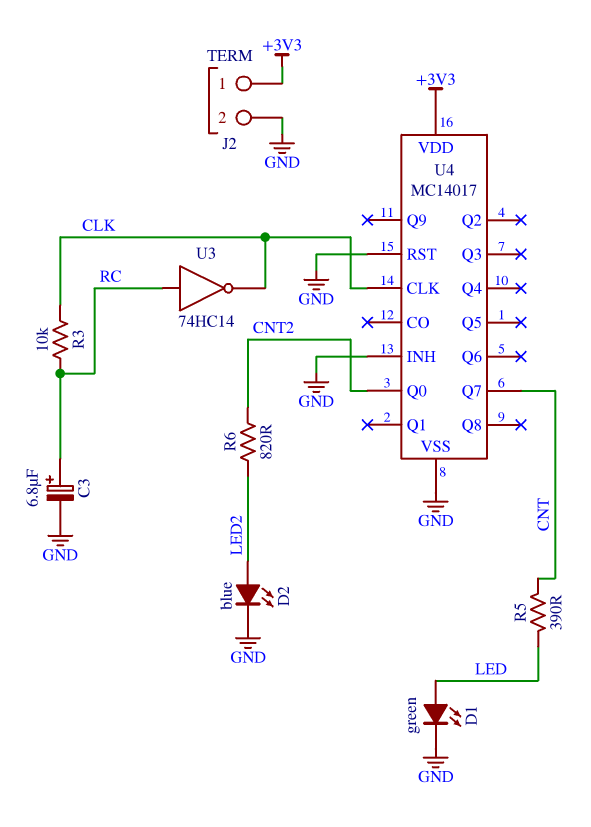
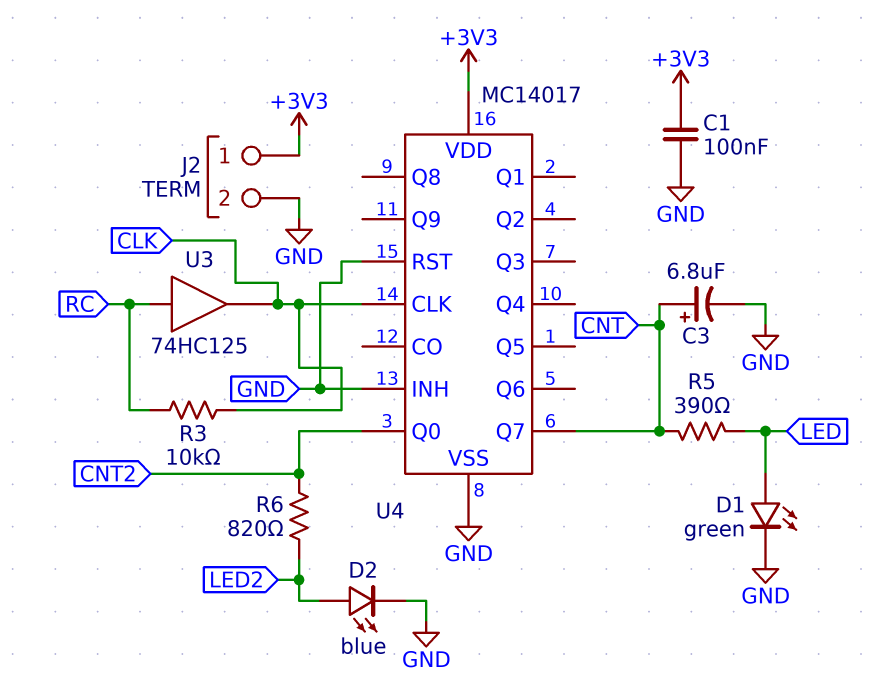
C1: none -> 100nF (+3V3, GND)
C3: 6.8uF (plus RC, minus GND) -> 6.8uF (plus CNT, minus GND)
U3: NOT 74HC14 (in RC, out CLK) -> buffer 74HC125 (in RC, out CLK)

